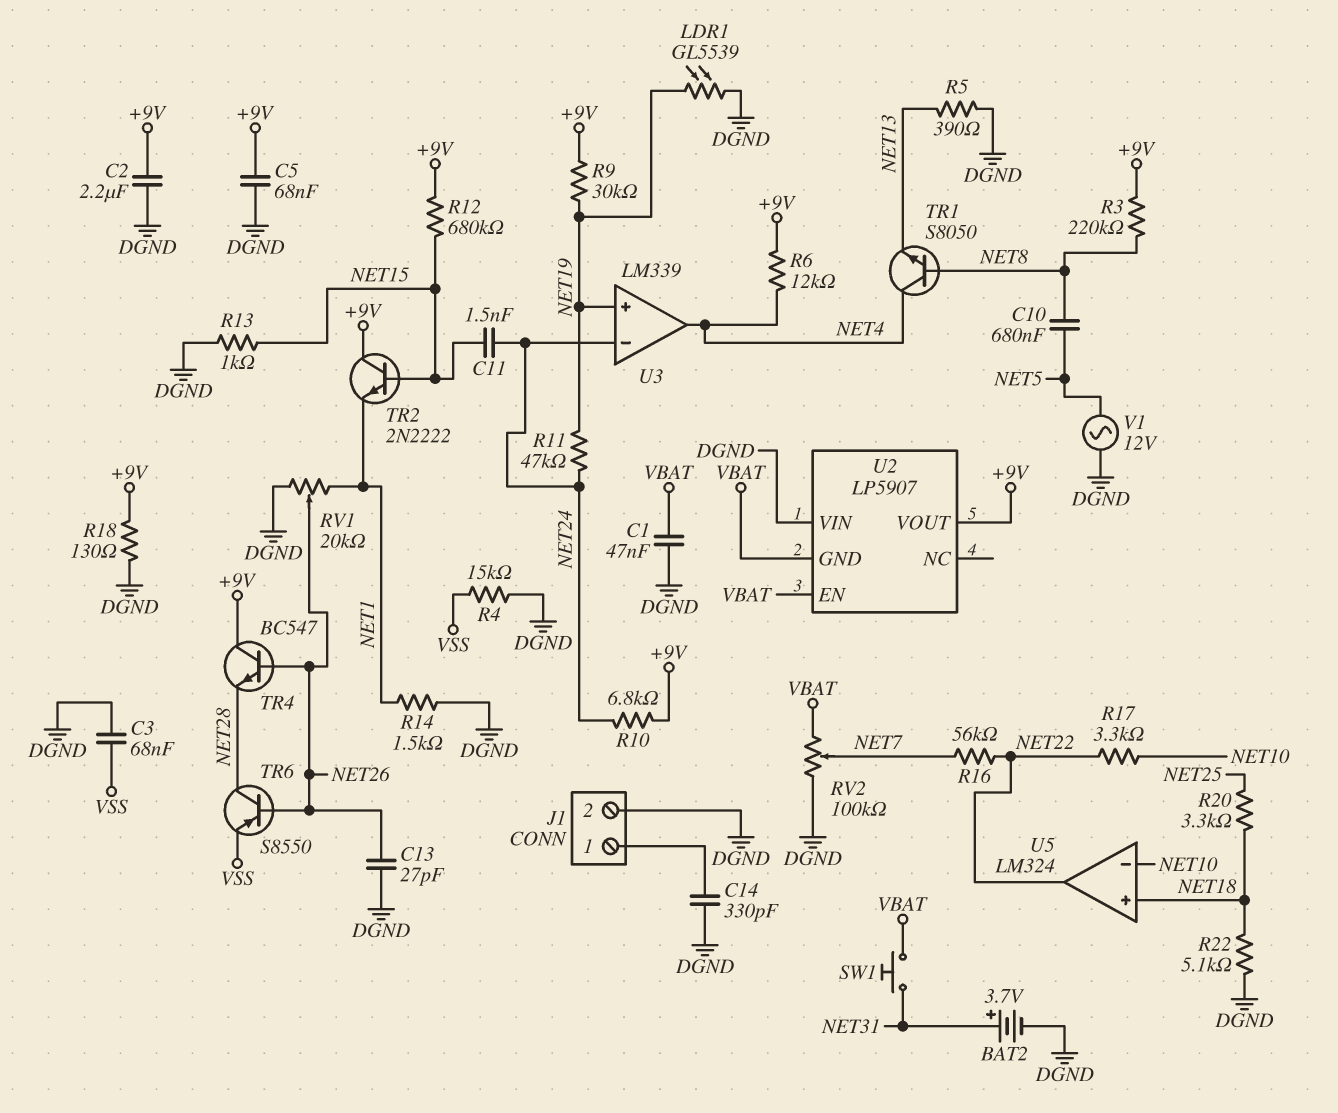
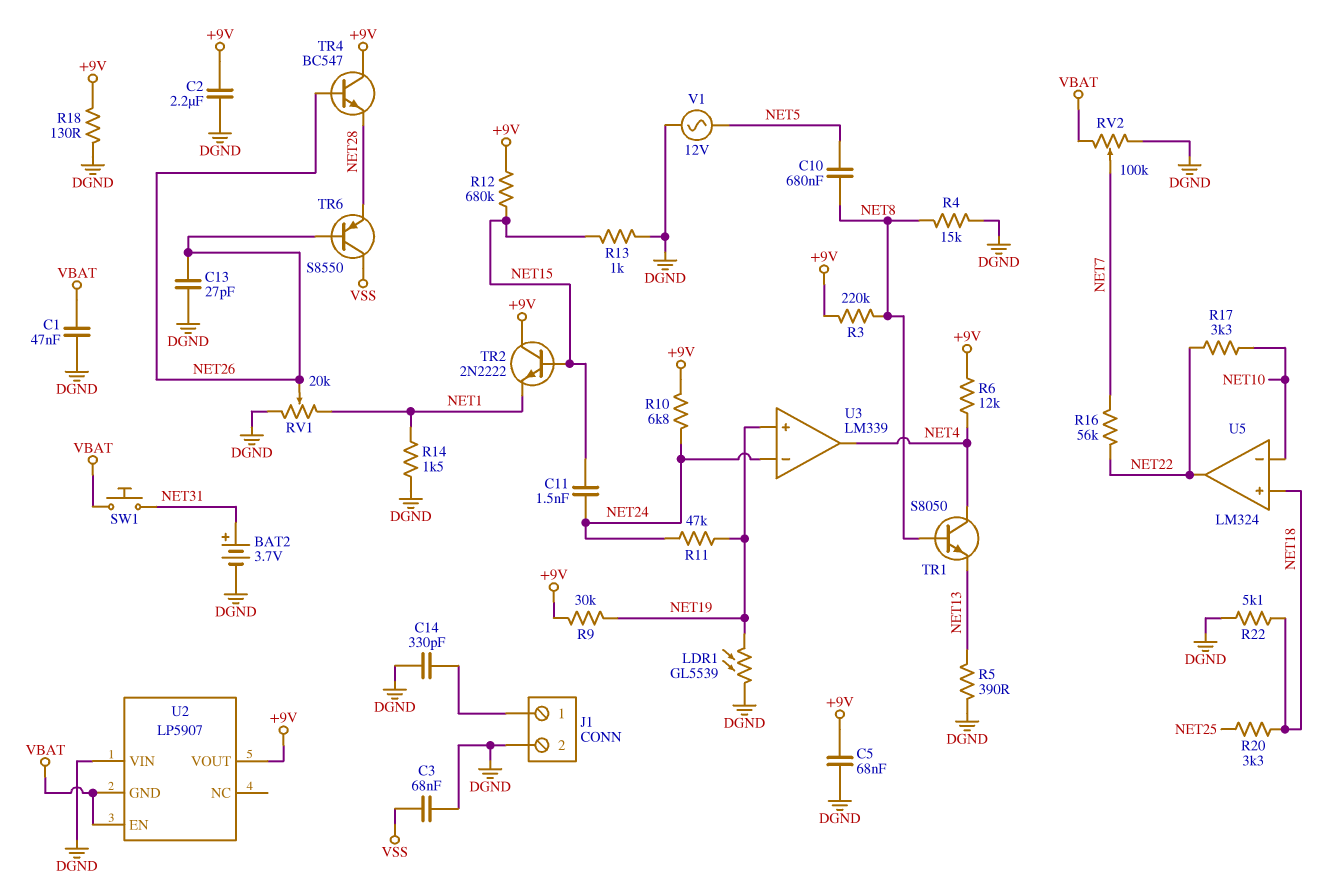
R4: 15k (DGND, VSS) -> 15k (DGND, NET8)
TR6: PNP S8550 (B NET26, C NET28, E VSS) -> PNP S8550 (B NET26, C VSS, E NET28)

